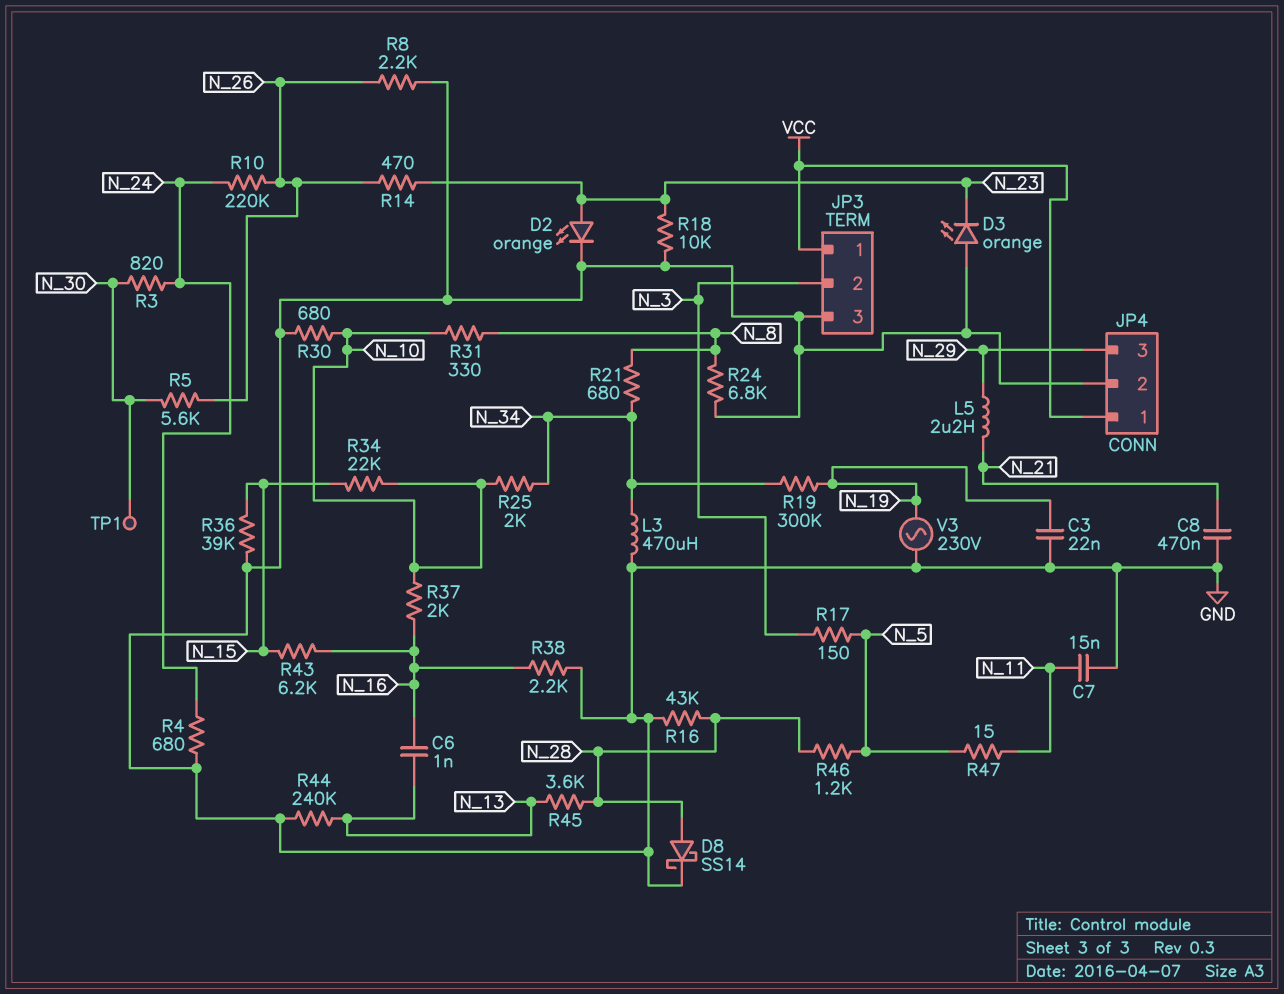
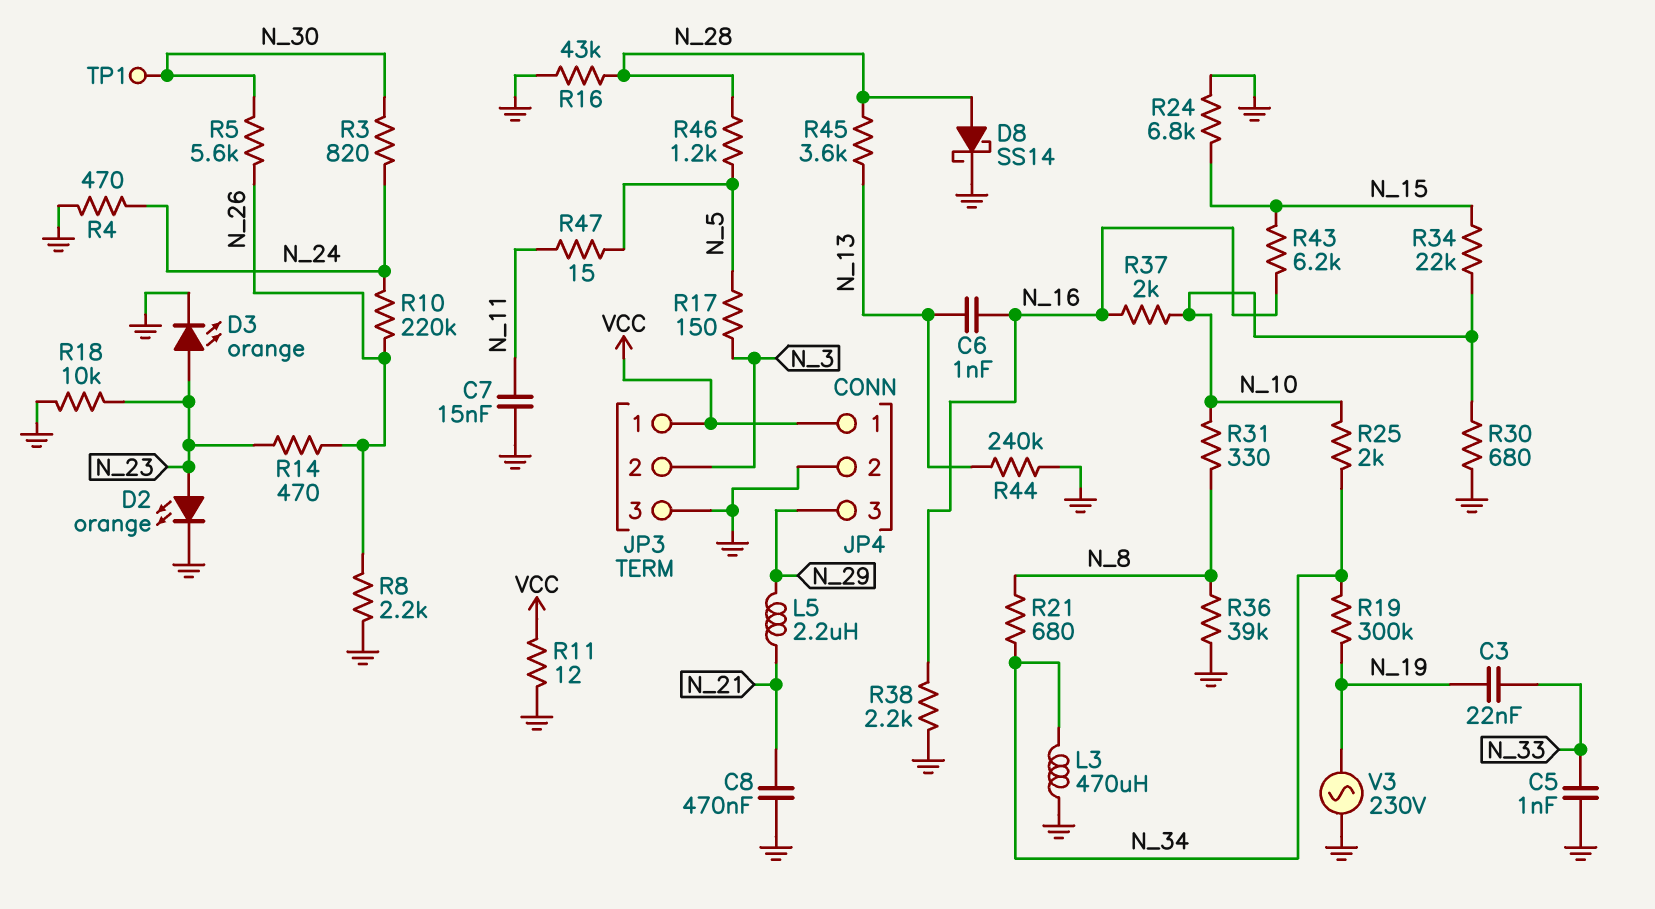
C3: 22nF (GND, N_19) -> 22nF (N_19, N_33)
C5: none -> 1nF (GND, N_33)
D3: LED orange (A GND, K N_23) -> LED orange (A N_23, K GND)
R4: 680 (GND, N_24) -> 470 (GND, N_24)
R11: none -> 12 (GND, VCC)
R24: 6.8k (GND, N_8) -> 6.8k (GND, N_15)
R36: 39k (GND, N_15) -> 39k (GND, N_8)

